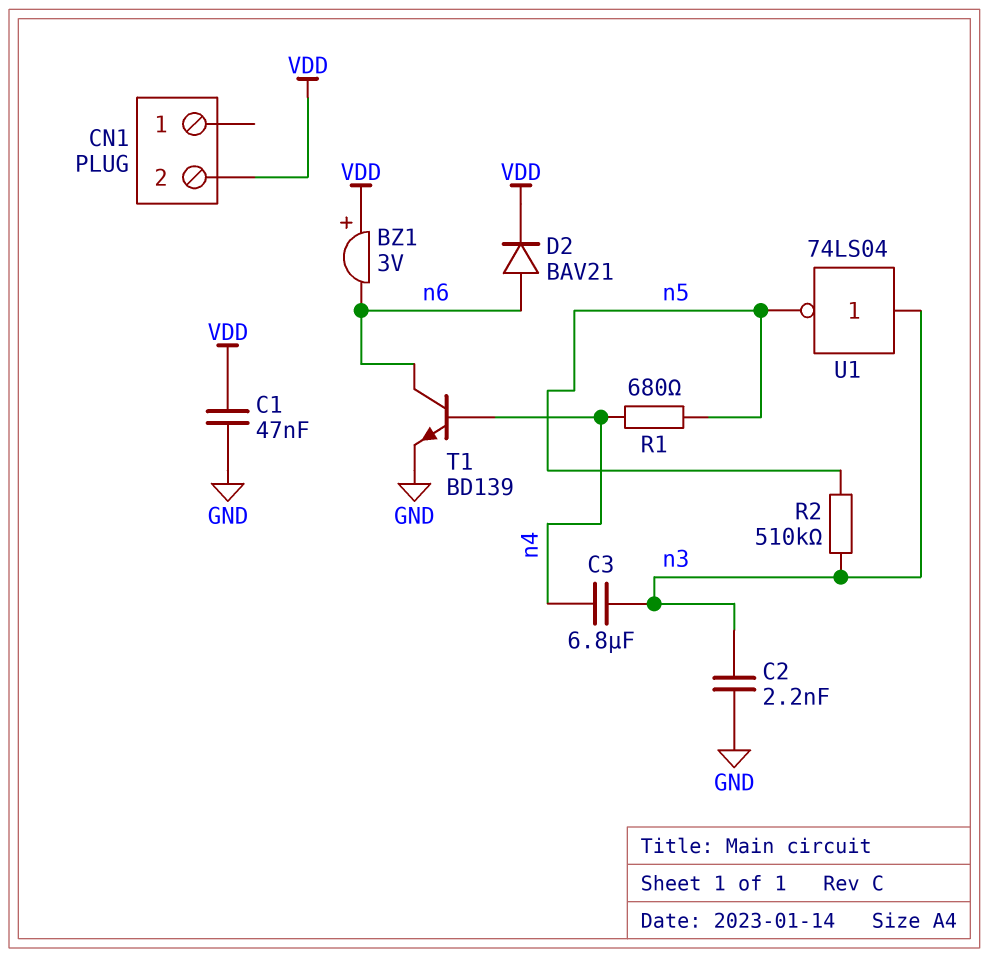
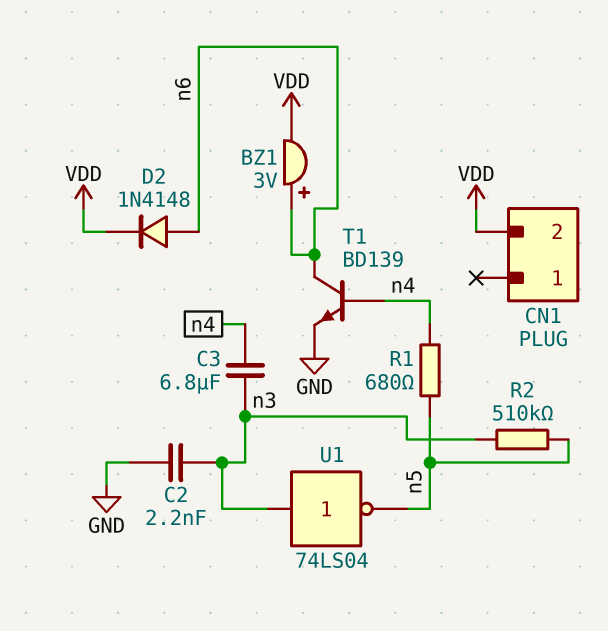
BZ1: buzzer 3V (plus VDD, minus n6) -> buzzer 3V (plus n6, minus VDD)
C1: 47nF (GND, VDD) -> none
D2: diode BAV21 (A n6, K VDD) -> diode 1N4148 (A n6, K VDD)

